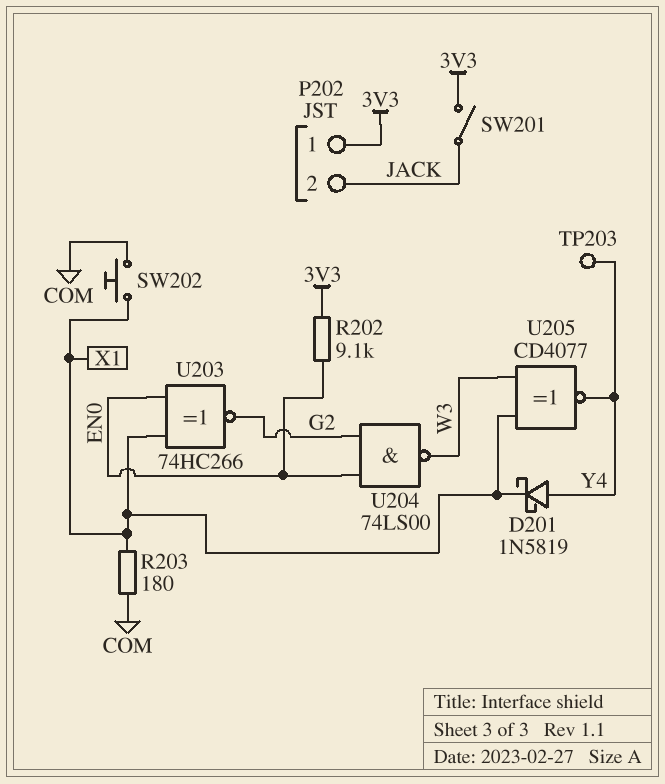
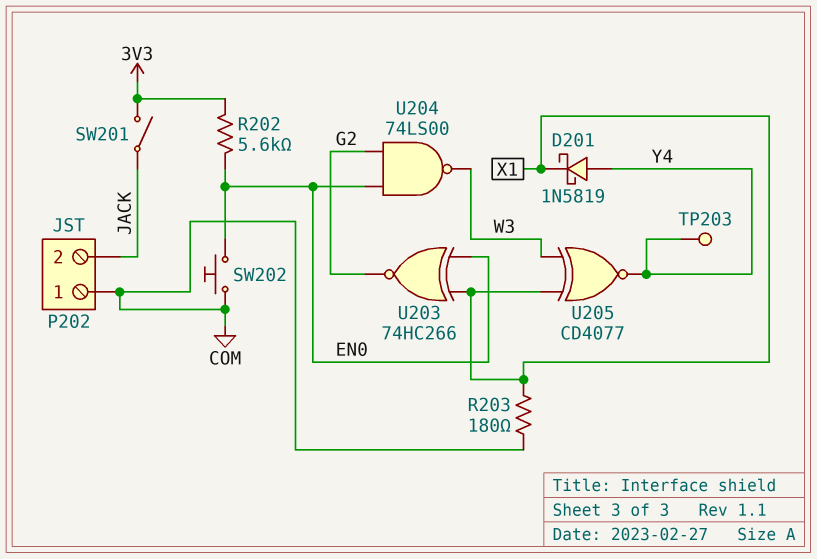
P202 pin 1: 3V3 -> COM
R202: 9.1k (3V3, EN0) -> 5.6k (3V3, EN0)
SW202: button (COM, X1) -> button (COM, EN0)

